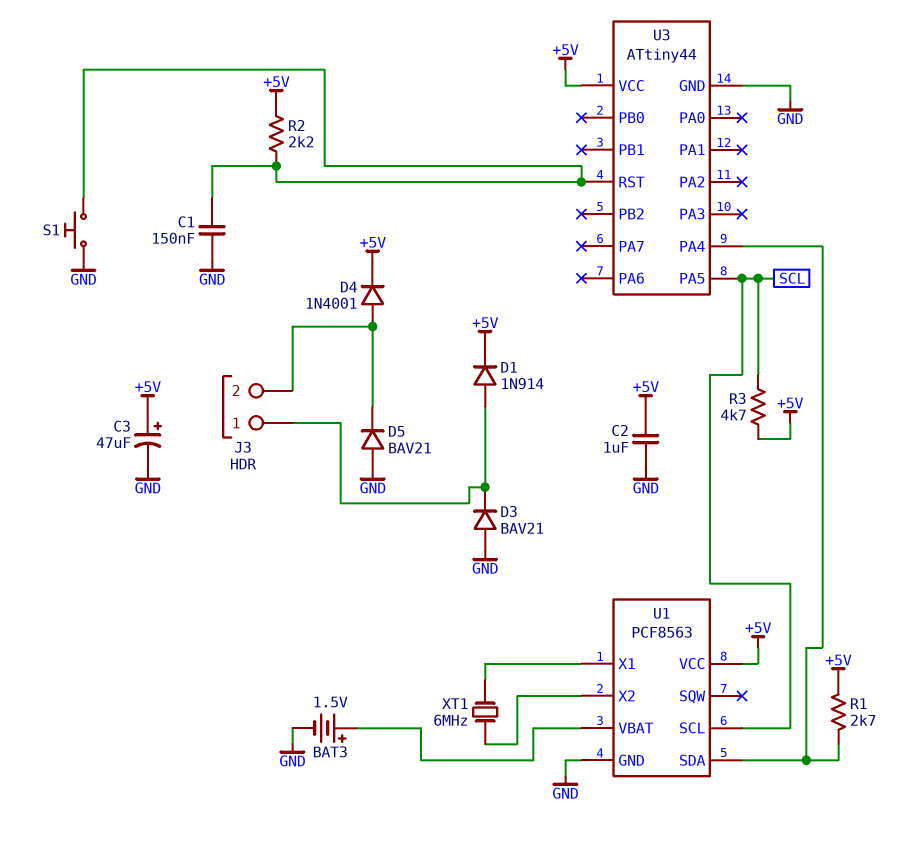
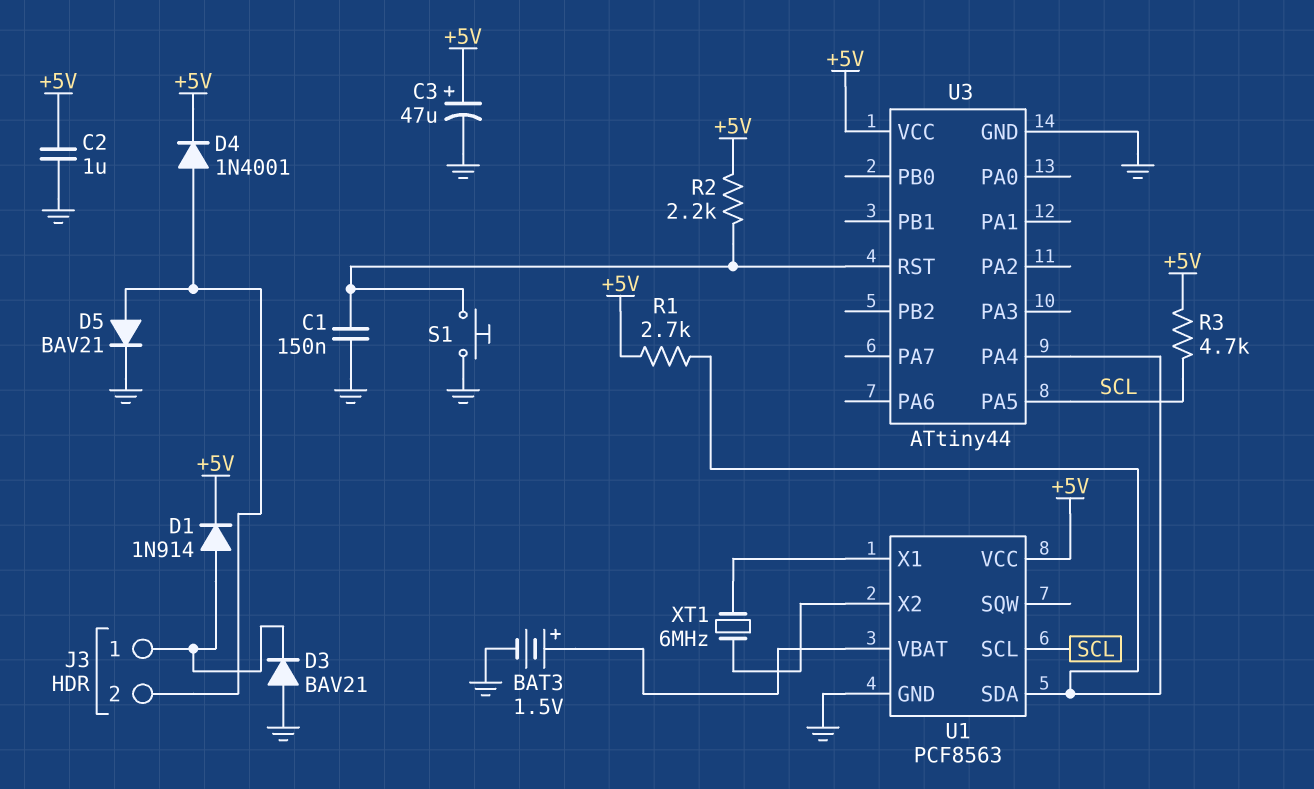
D5: diode BAV21 (A GND, K J3/2) -> diode BAV21 (A J3/2, K GND)

